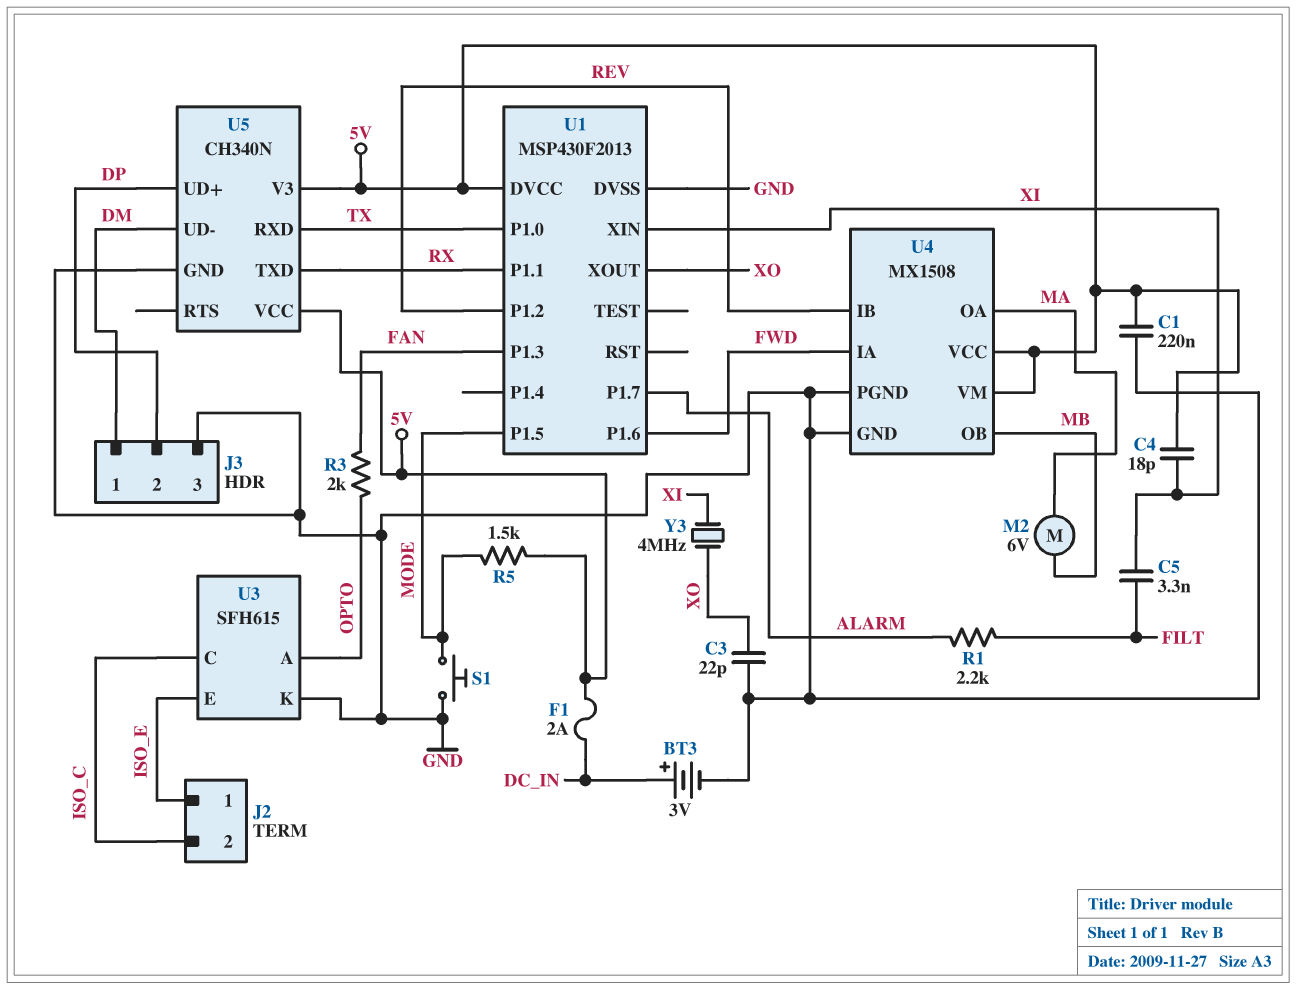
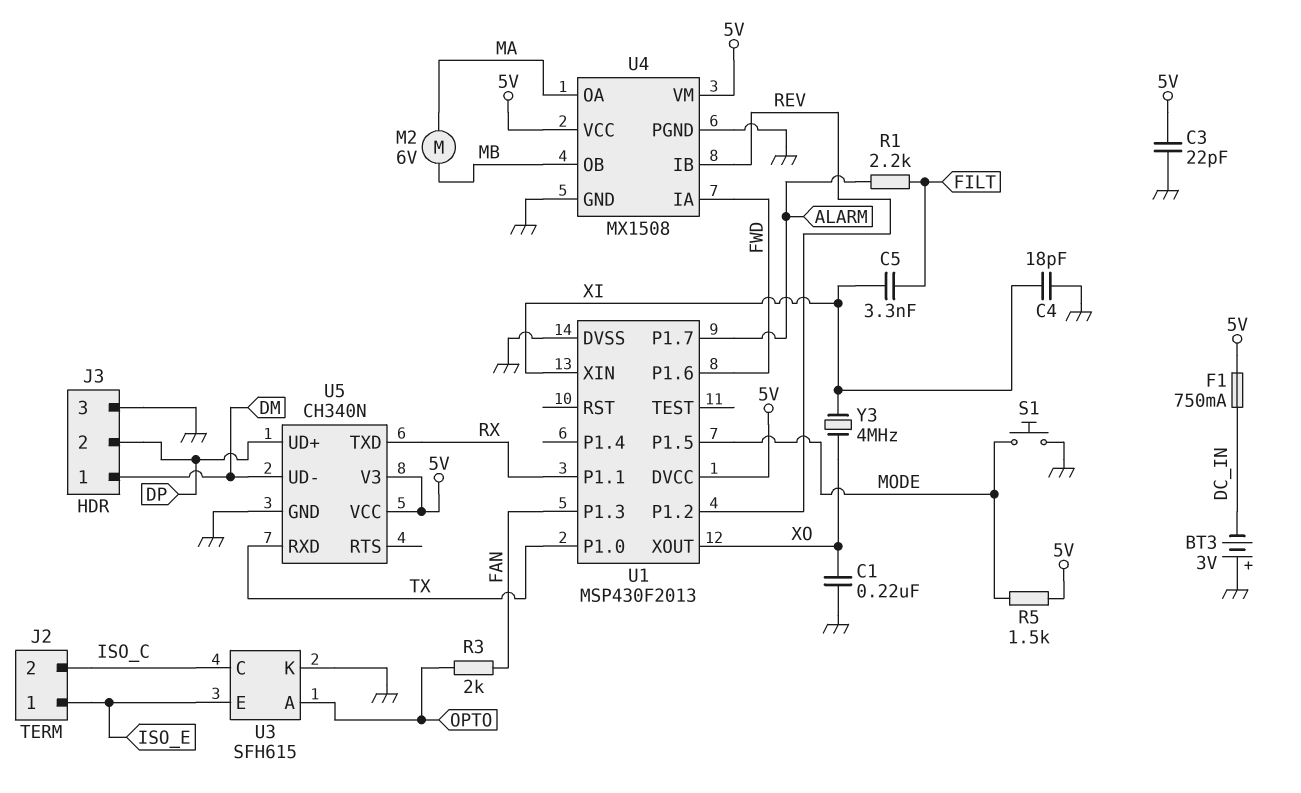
BT3: 3V (plus DC_IN, minus GND) -> 3V (plus GND, minus DC_IN)
C1: 220nF (5V, GND) -> 220nF (GND, XO)
C3: 22pF (GND, XO) -> 22pF (5V, GND)
C4: 18pF (5V, XI) -> 18pF (GND, XI)
F1: 2A (5V, DC_IN) -> 750mA (5V, DC_IN)

